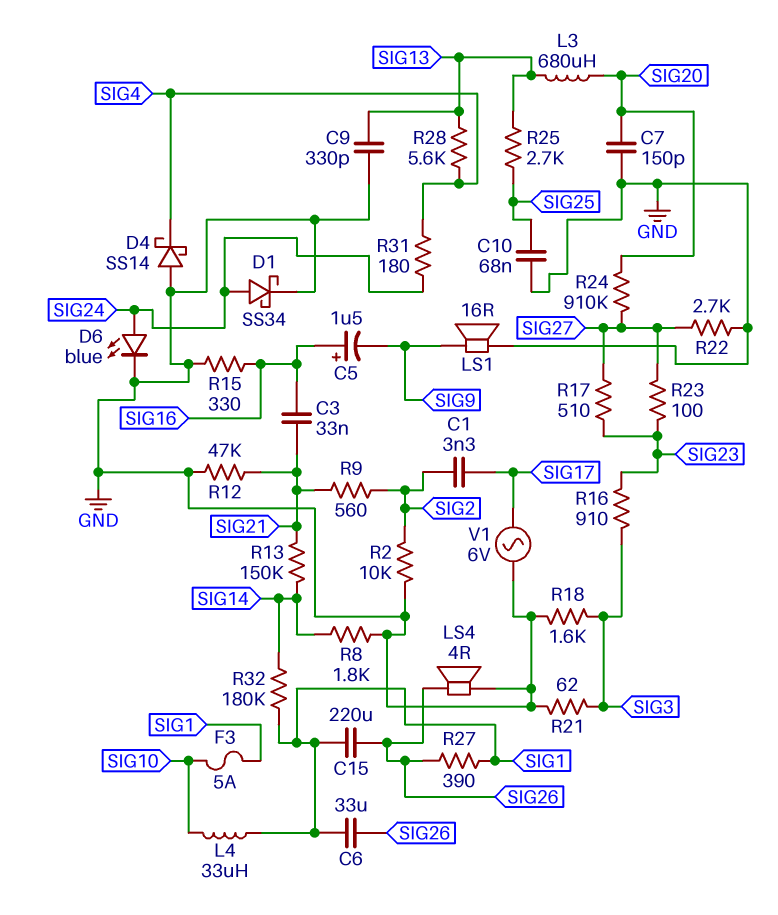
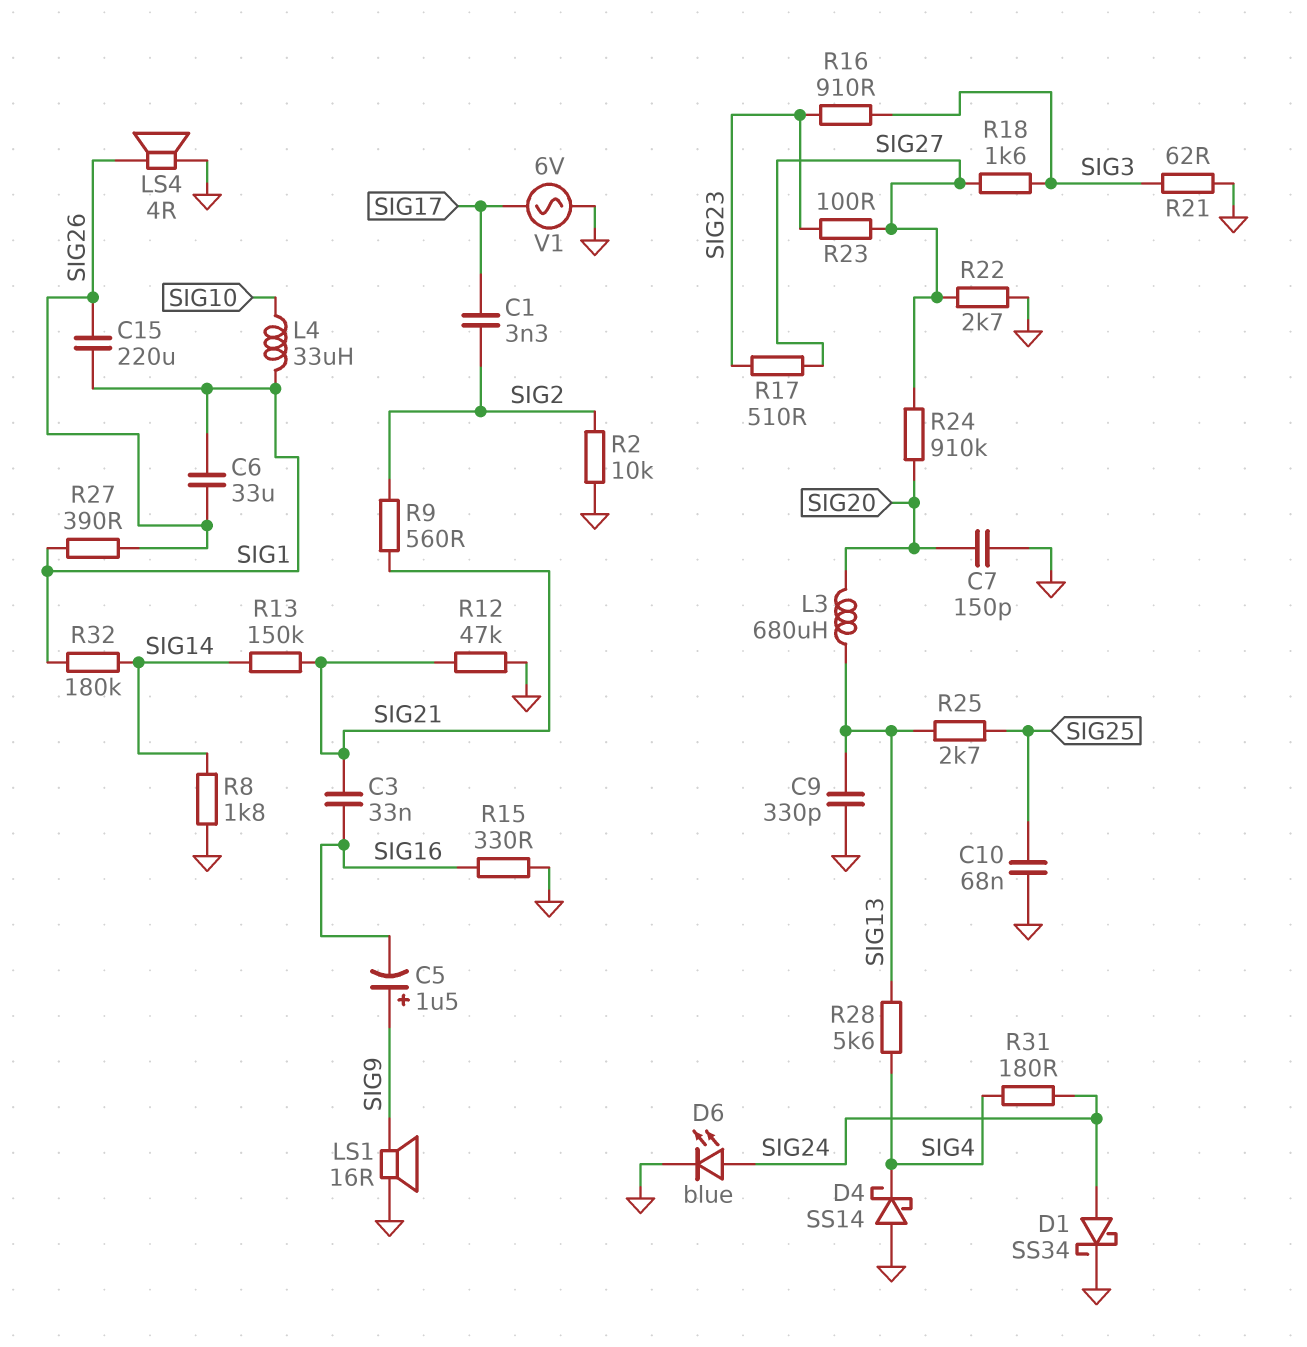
C5: 1.5uF (plus SIG16, minus SIG9) -> 1.5uF (plus SIG9, minus SIG16)
F3: 5A (SIG1, SIG10) -> none
R18: 1.6k (GND, SIG3) -> 1.6k (SIG3, SIG27)

